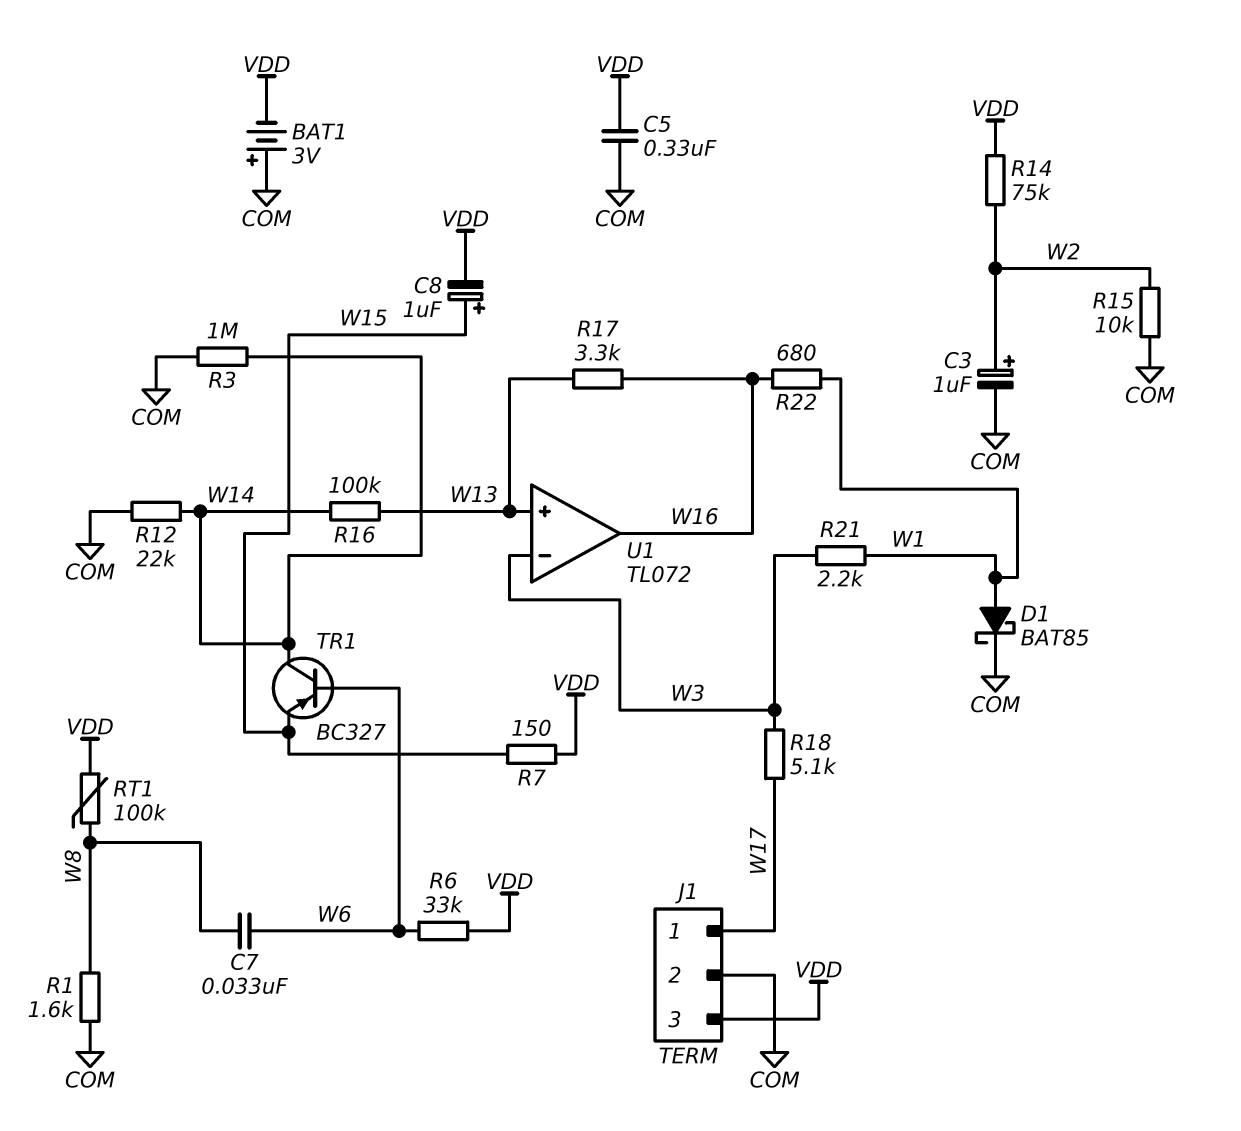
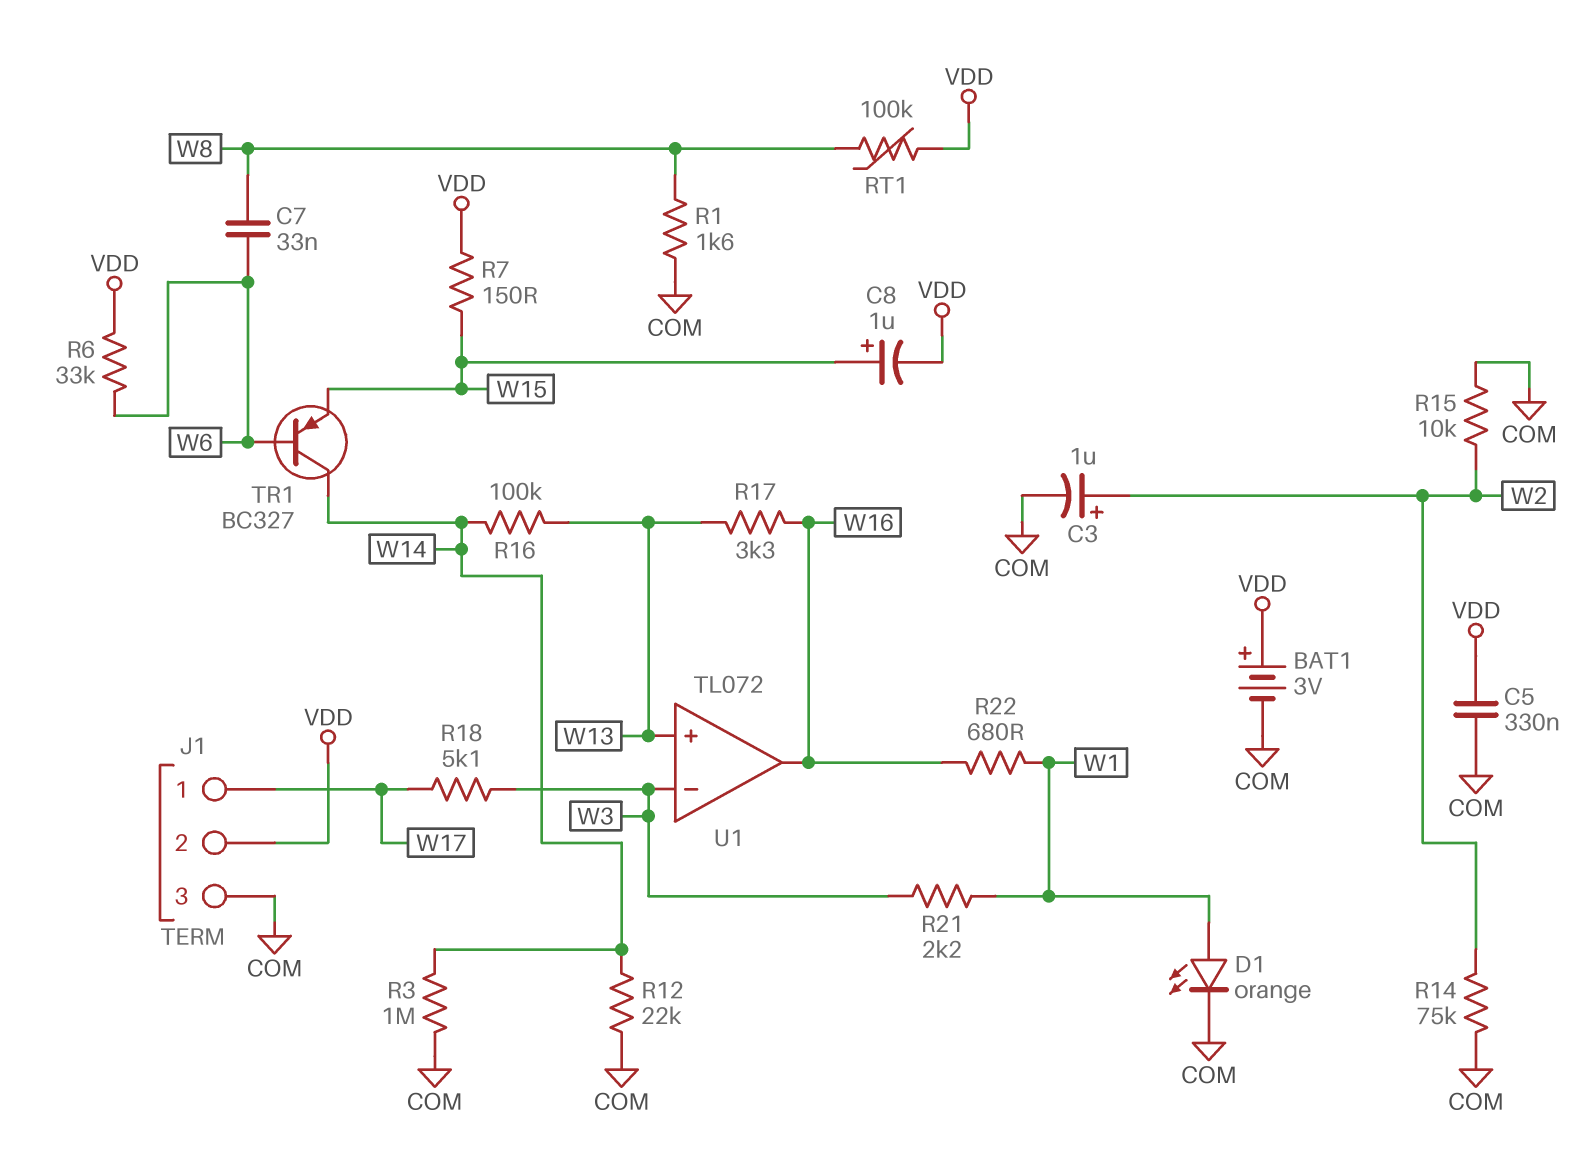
BAT1: 3V (plus COM, minus VDD) -> 3V (plus VDD, minus COM)
D1: schottky BAT85 (A W1, K COM) -> LED orange (A W1, K COM)
J1 pin 2: COM -> VDD
J1 pin 3: VDD -> COM
R14: 75k (VDD, W2) -> 75k (COM, W2)

